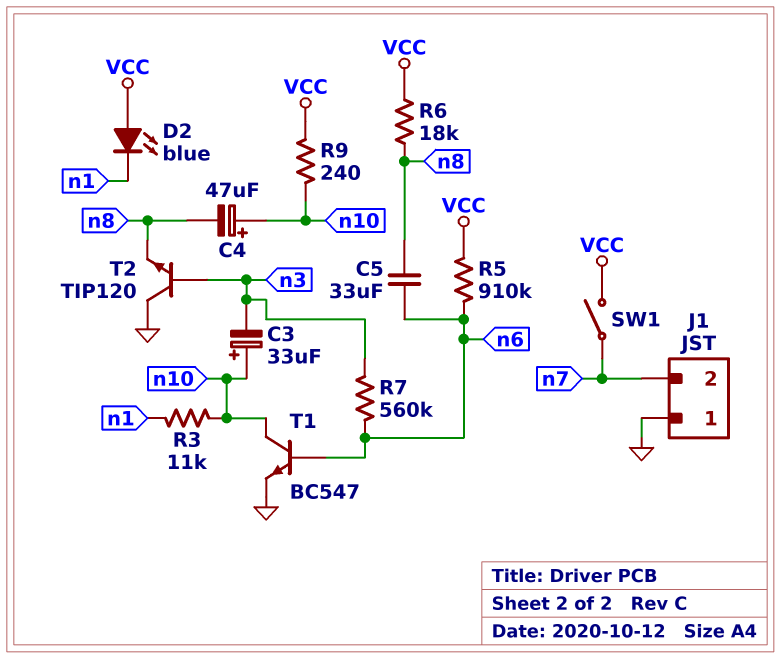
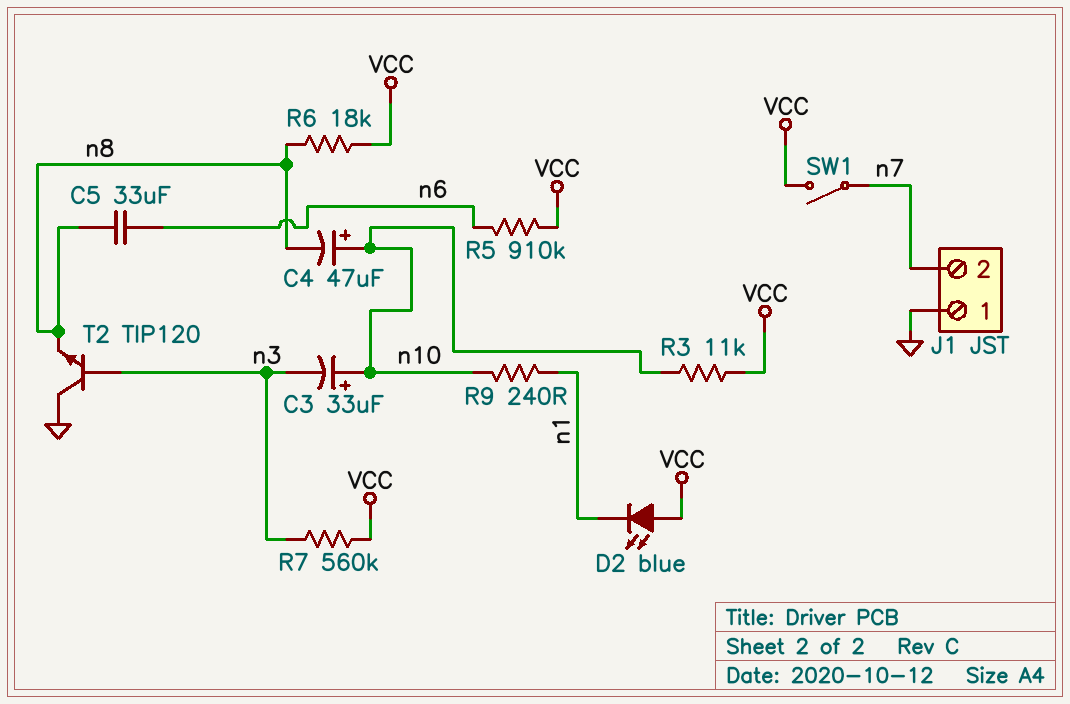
R3: 11k (n1, n10) -> 11k (VCC, n10)
R7: 560k (n3, n6) -> 560k (VCC, n3)
R9: 240 (VCC, n10) -> 240 (n1, n10)
T1: NPN BC547 (B n6, C n10, E GND) -> none

